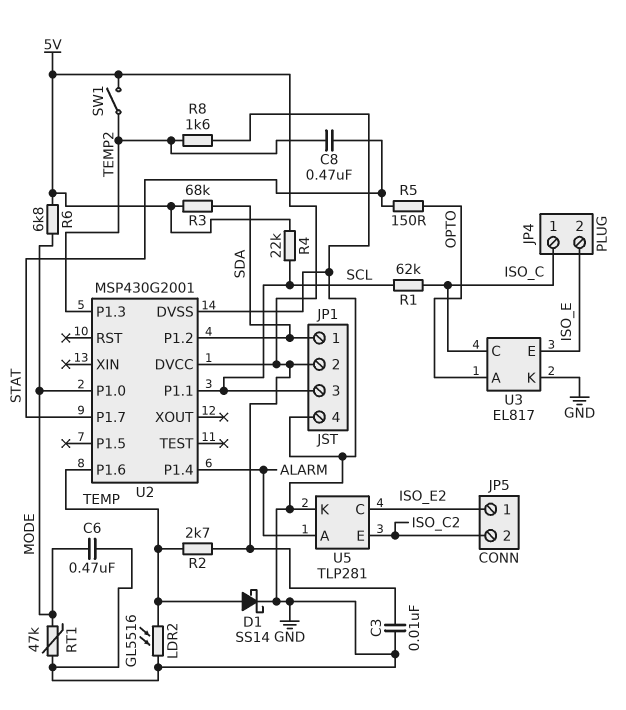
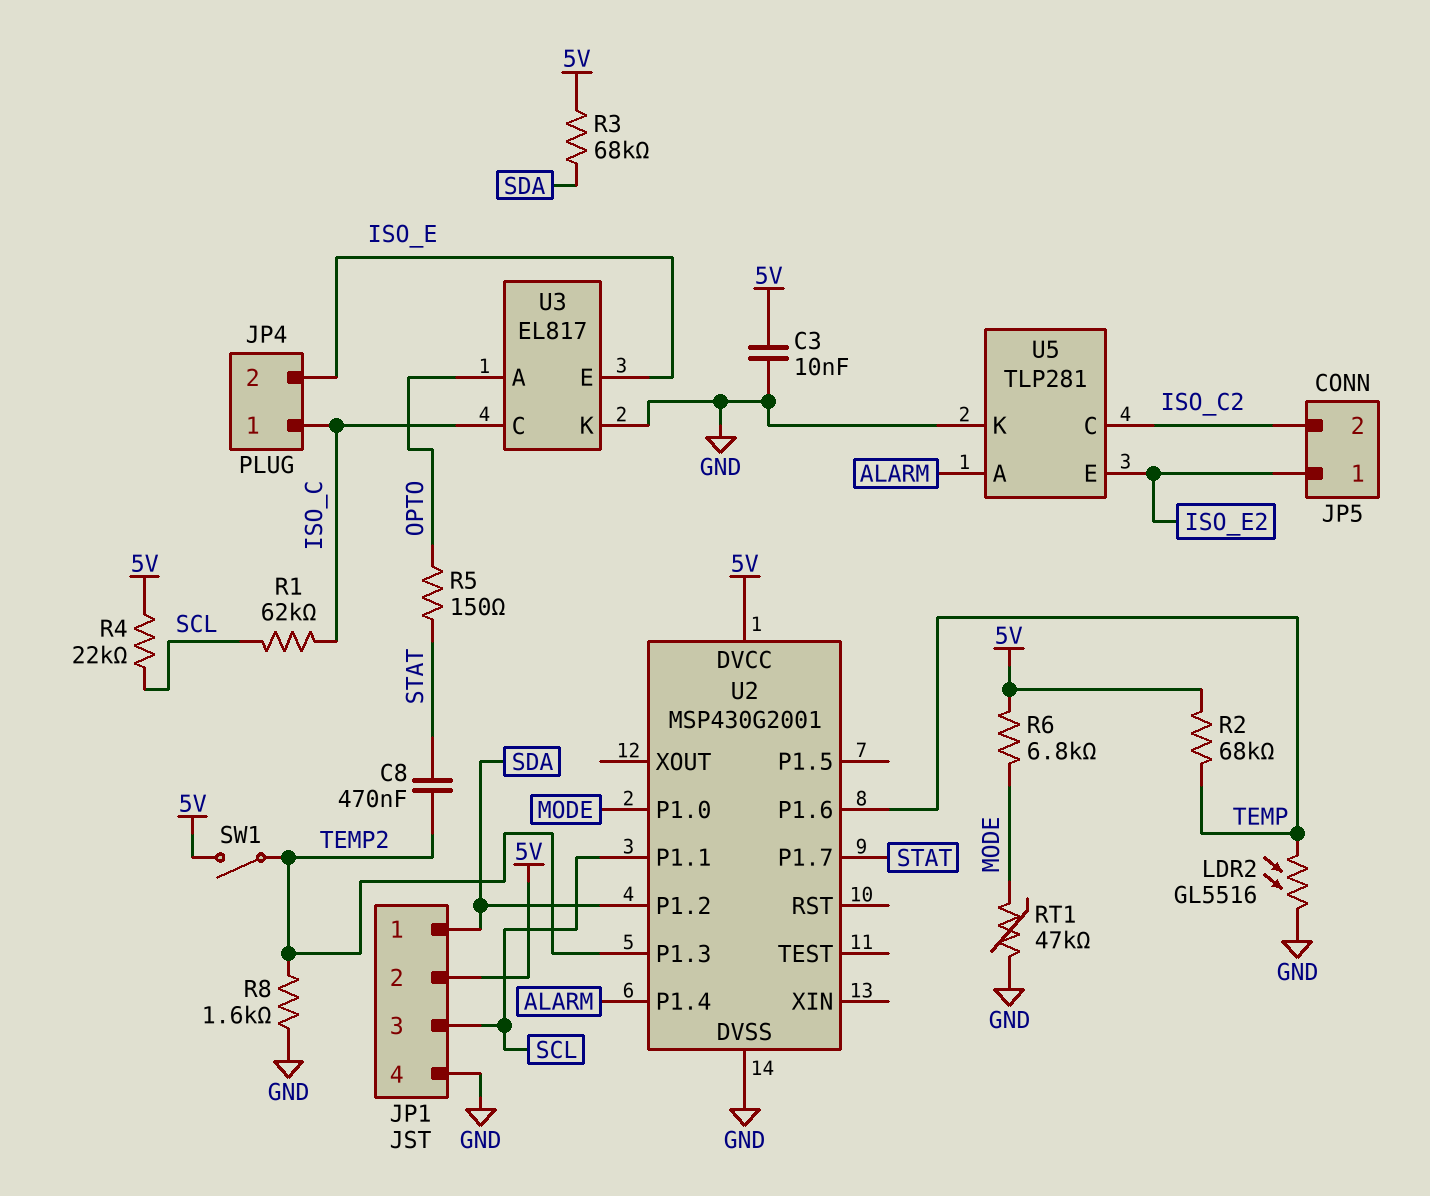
C6: 470nF (GND, MODE) -> none
D1: schottky SS14 (A TEMP, K GND) -> none
R2: 2.7k (5V, TEMP) -> 68k (5V, TEMP)
U5 pin C: ISO_E2 -> ISO_C2
U5 pin E: ISO_C2 -> ISO_E2

